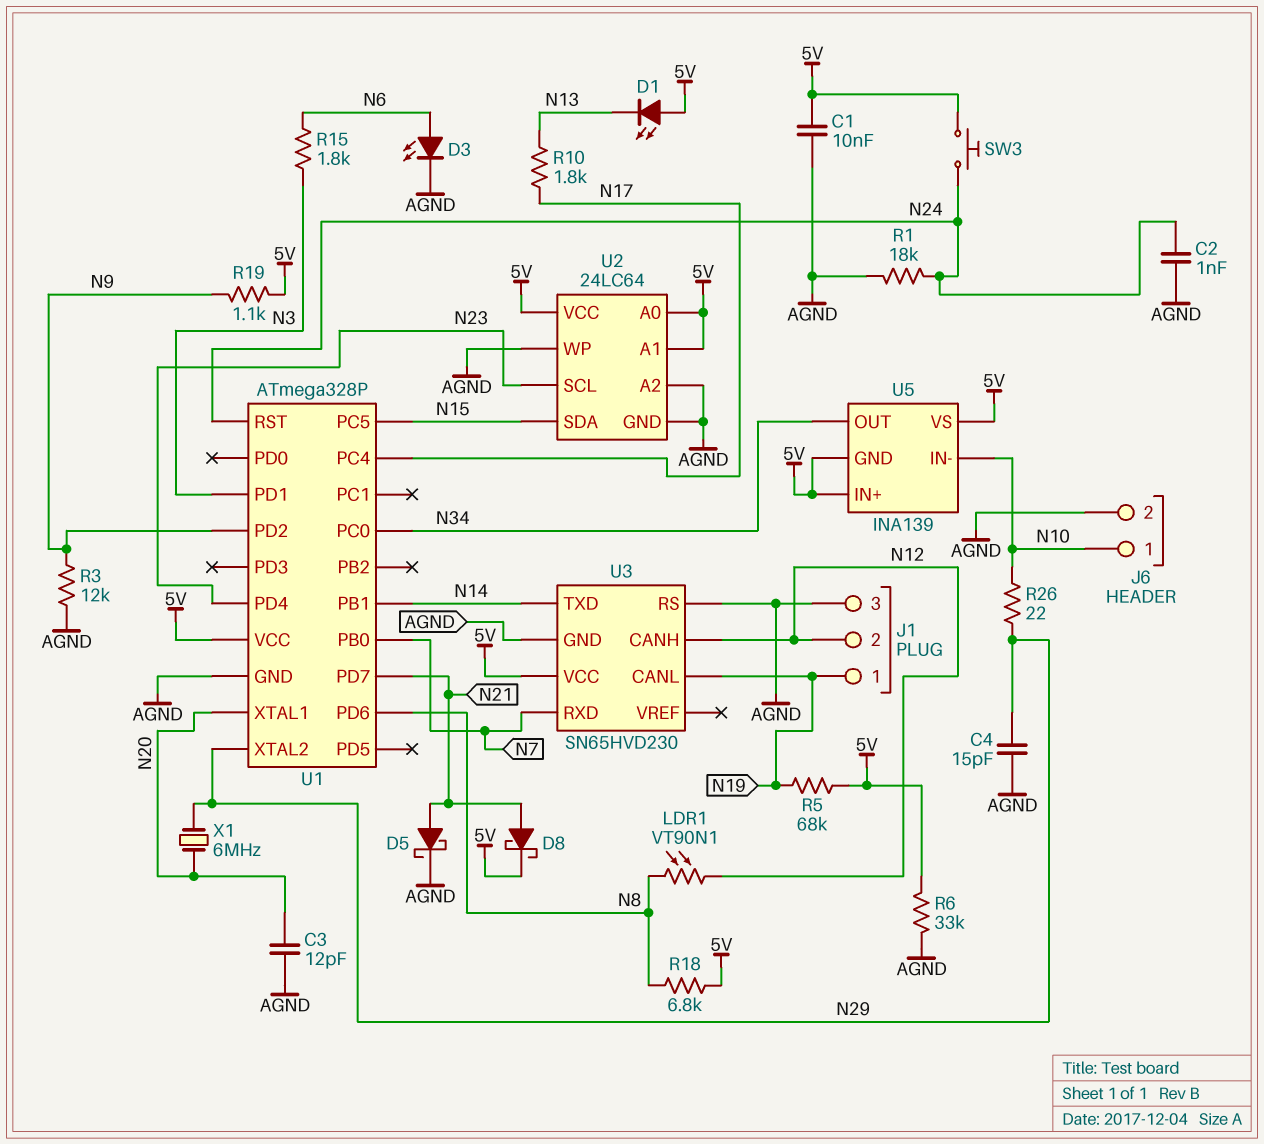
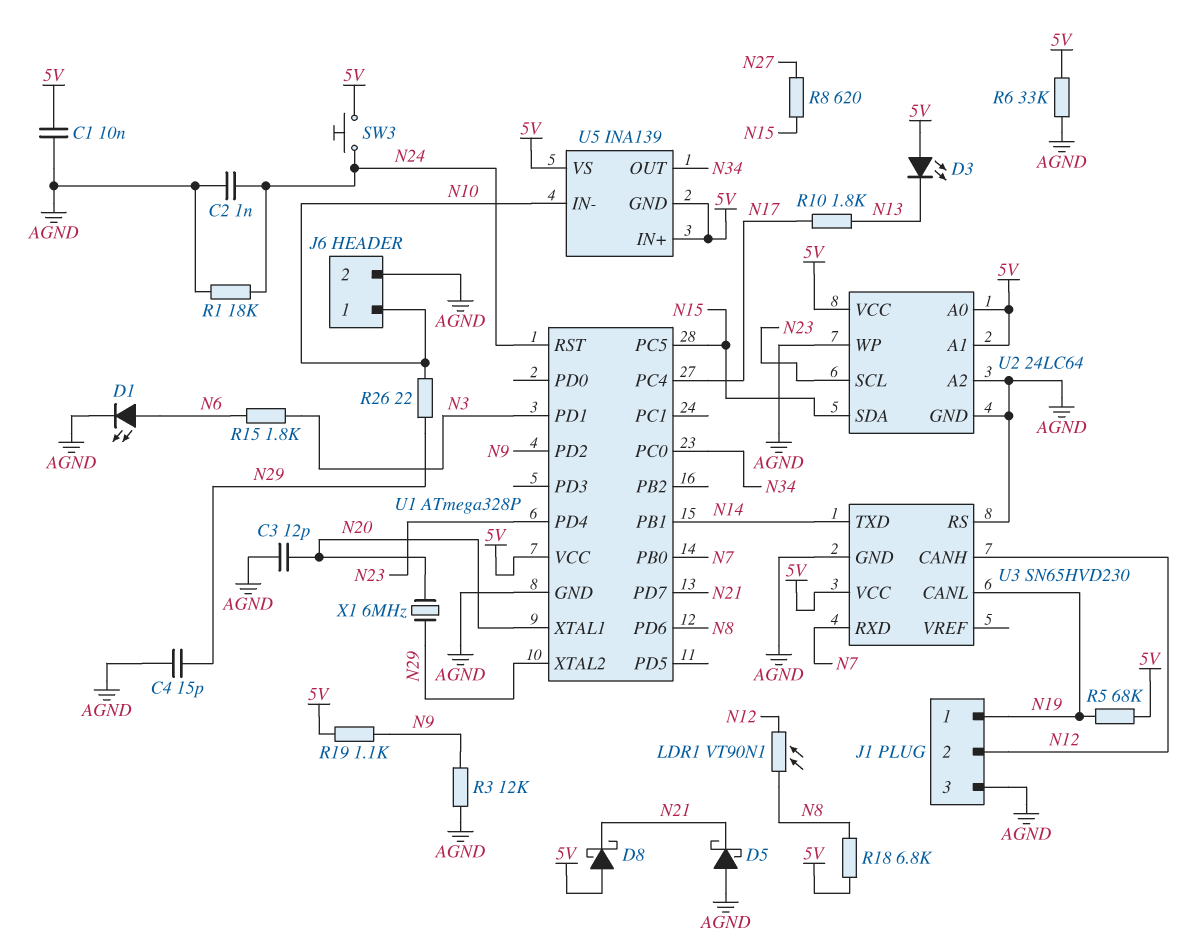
D1: LED (A 5V, K N13) -> LED (A N6, K AGND)
D3: LED (A N6, K AGND) -> LED (A 5V, K N13)
D5: schottky (A N21, K AGND) -> schottky (A AGND, K N21)
D8: schottky (A N21, K 5V) -> schottky (A 5V, K N21)
R8: none -> 620 (N15, N27)

